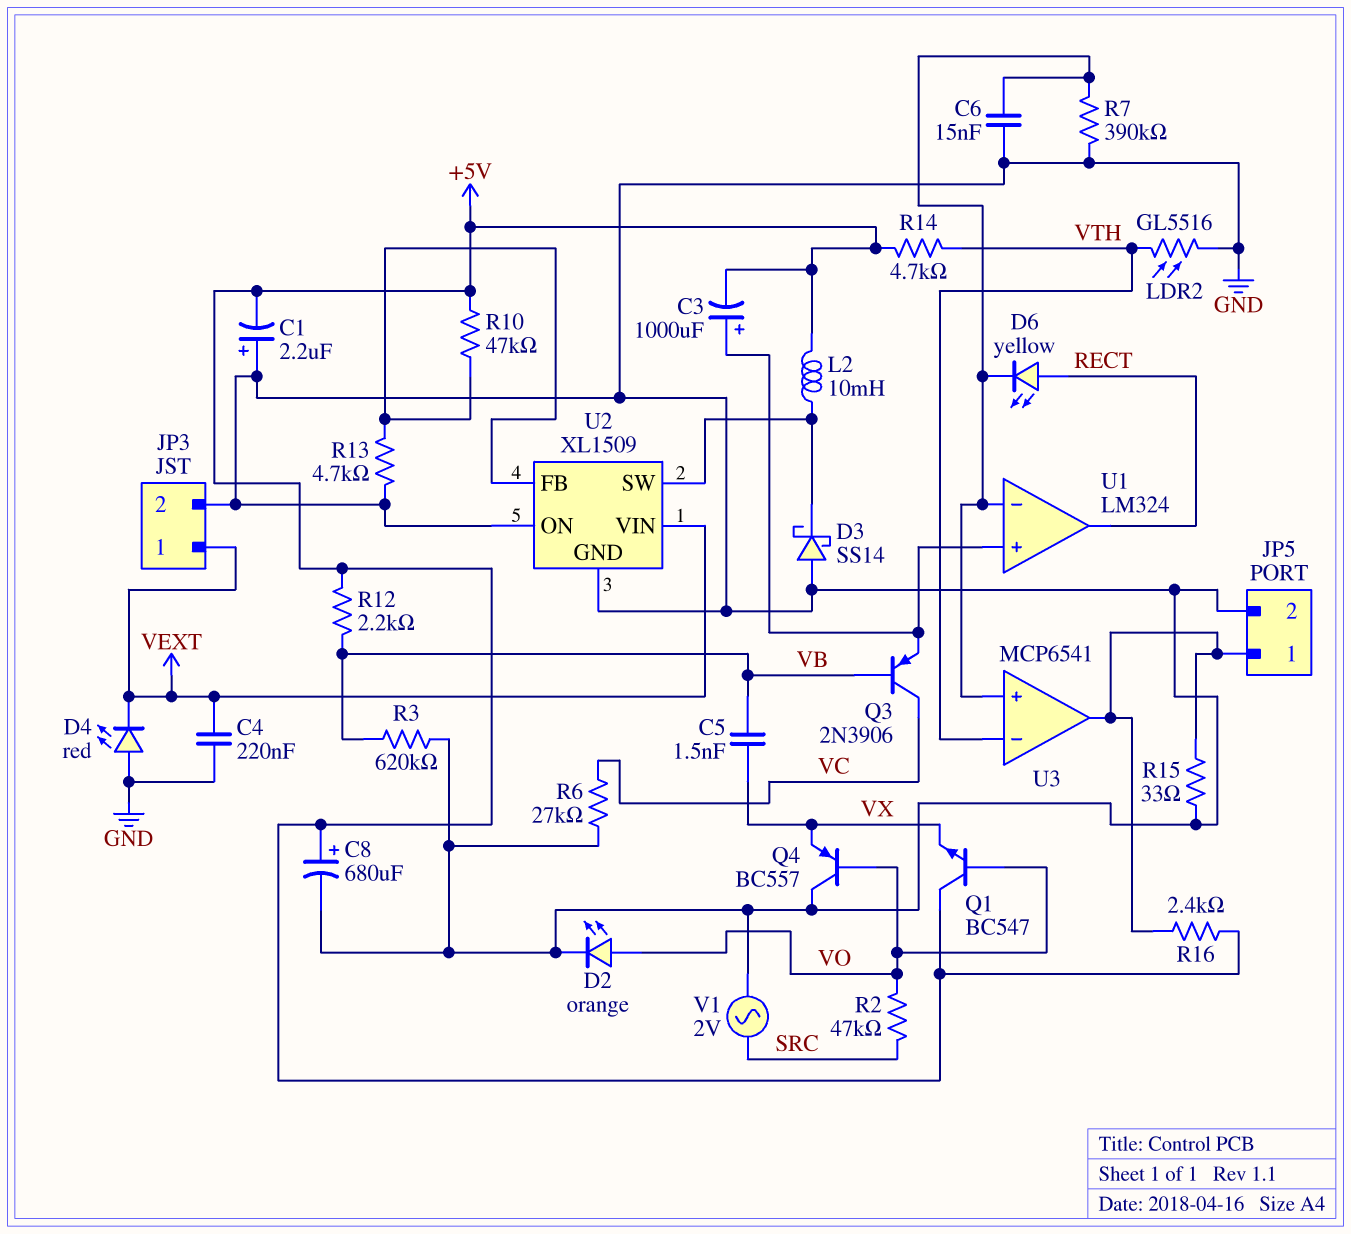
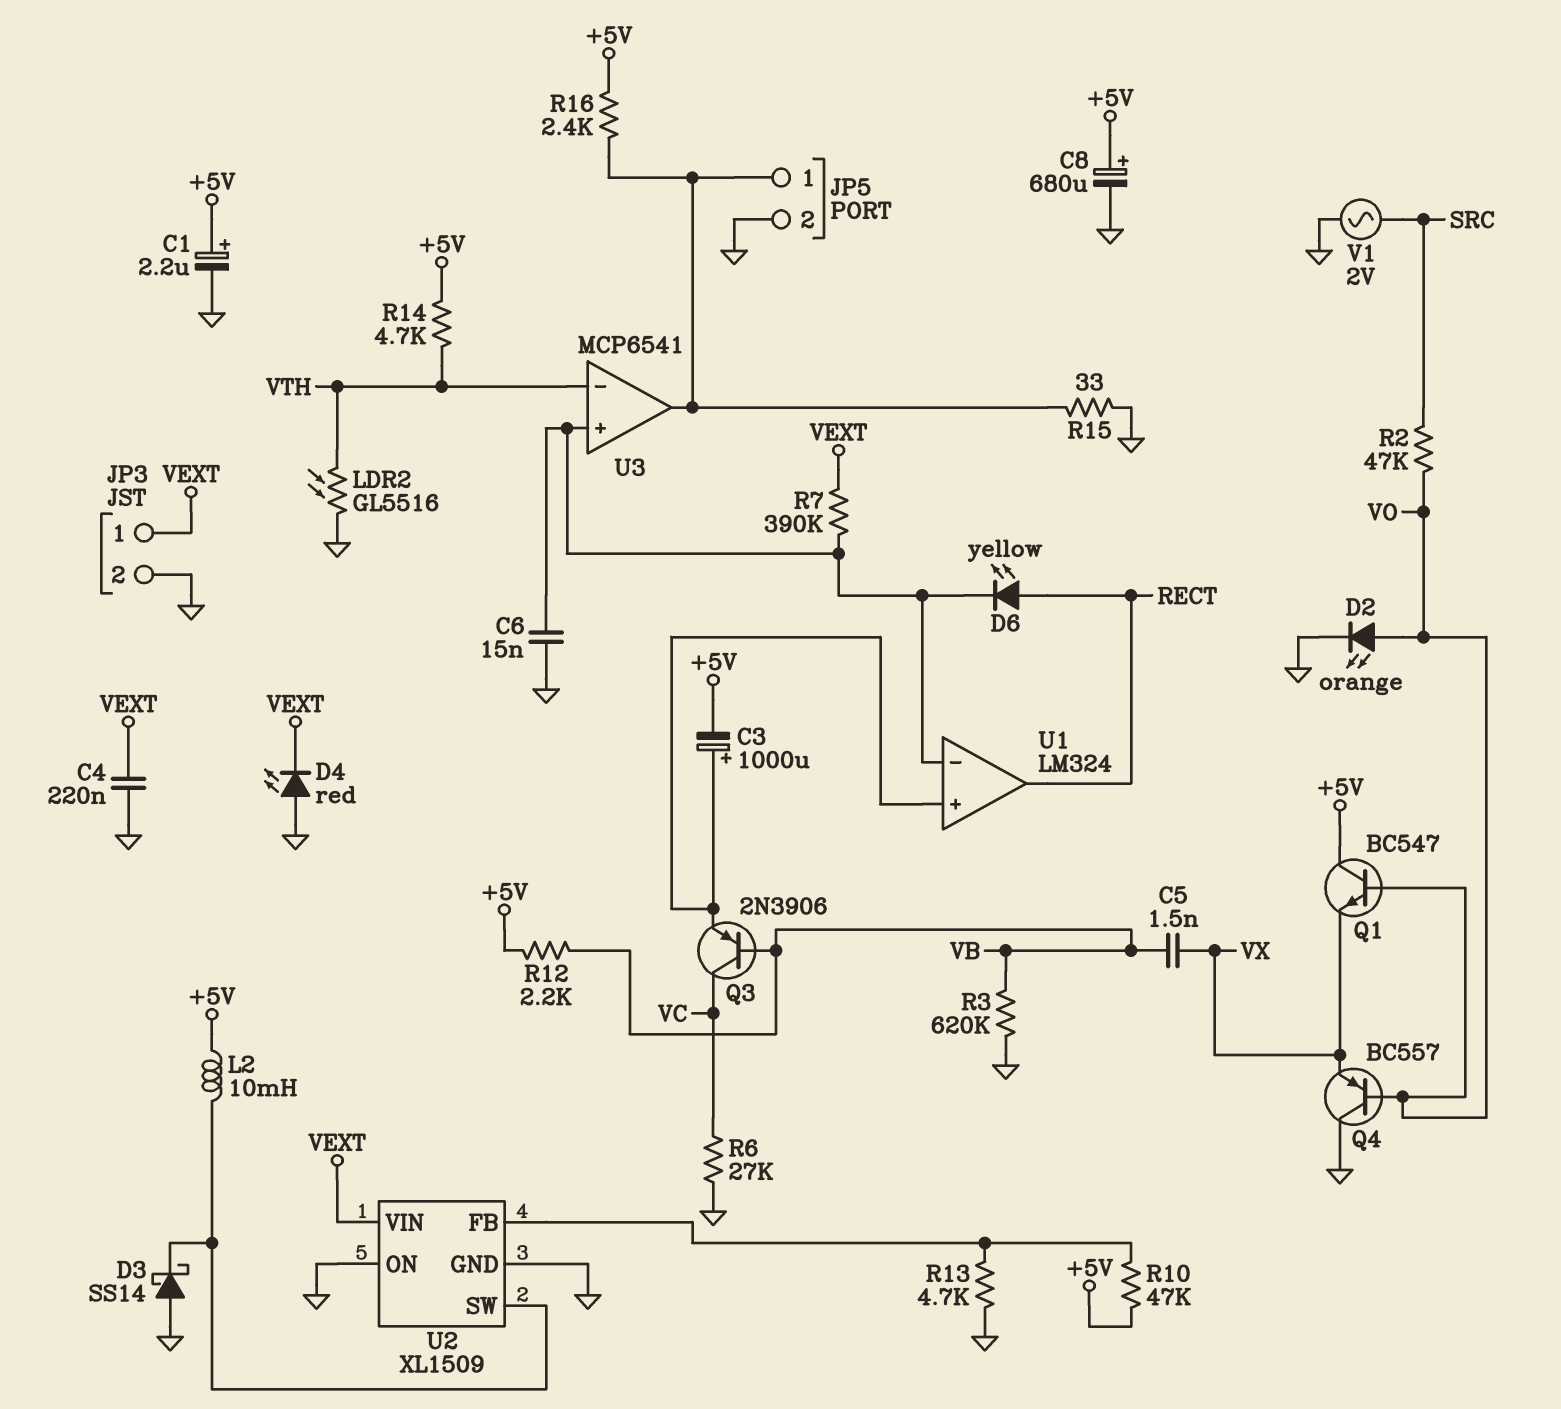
C1: 2.2uF (plus GND, minus +5V) -> 2.2uF (plus +5V, minus GND)
R7: 390k (GND, U1/in-) -> 390k (U1/in-, VEXT)

